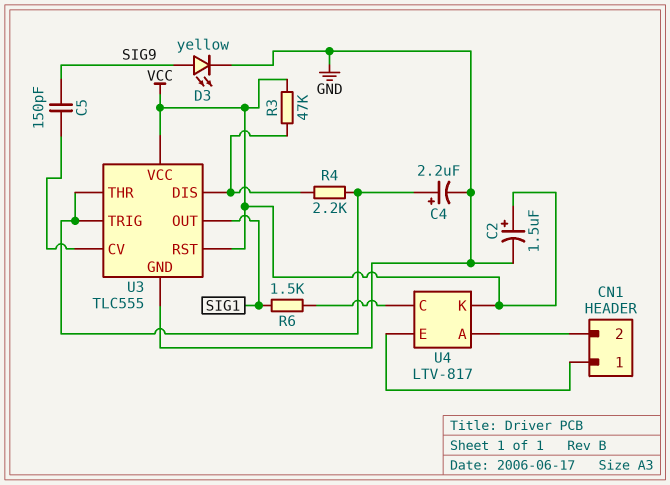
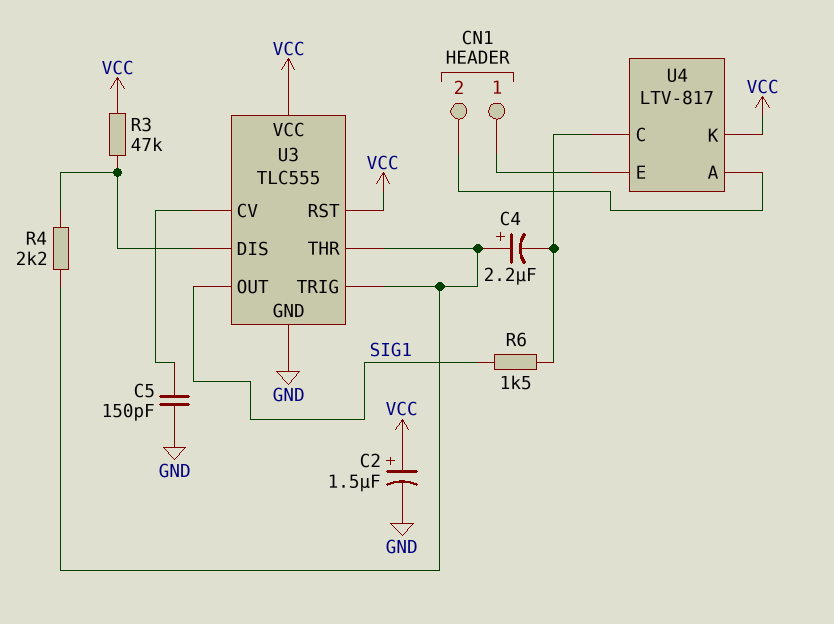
C4: 2.2uF (plus U3/THR, minus GND) -> 2.2uF (plus U3/THR, minus U4/C)
C5: 150pF (SIG9, U3/CV) -> 150pF (GND, U3/CV)
D3: LED yellow (A SIG9, K GND) -> none

